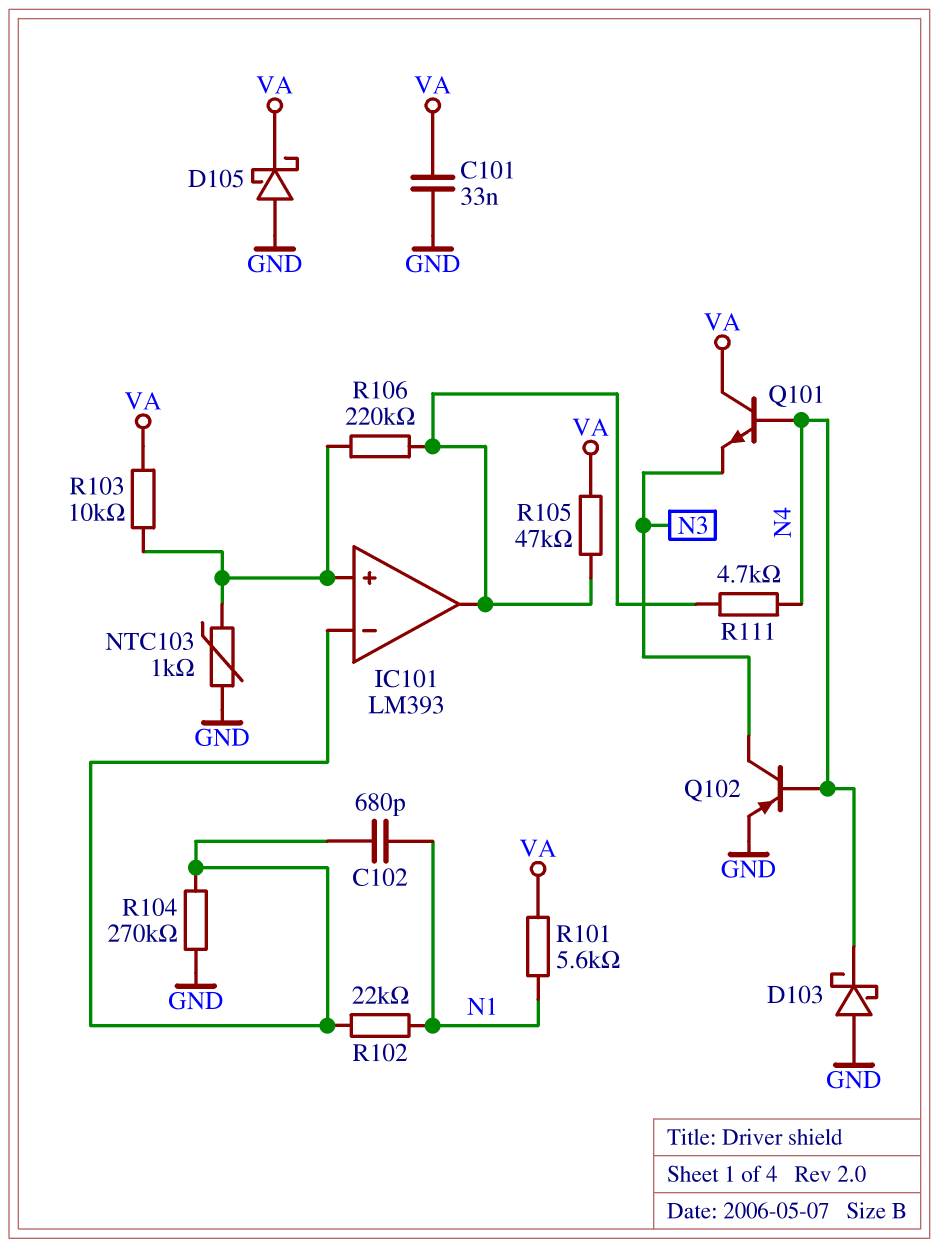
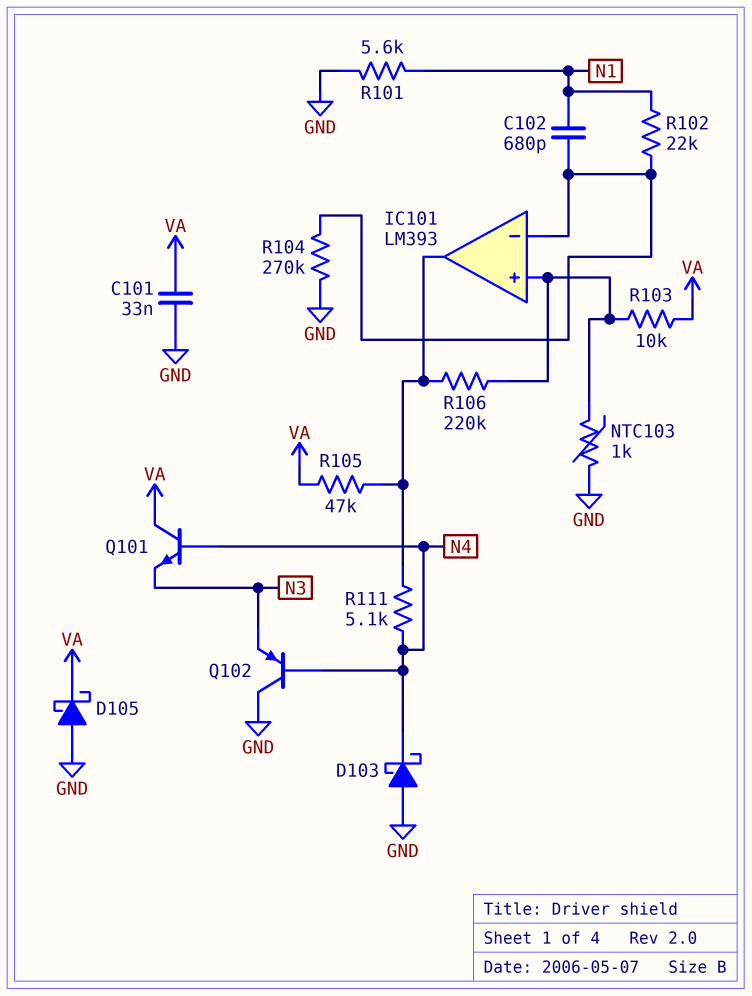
Q102: PNP (B N4, C N3, E GND) -> PNP (B N4, C GND, E N3)
R101: 5.6k (N1, VA) -> 5.6k (GND, N1)
R111: 4.7k (IC101/out, N4) -> 5.1k (IC101/out, N4)

